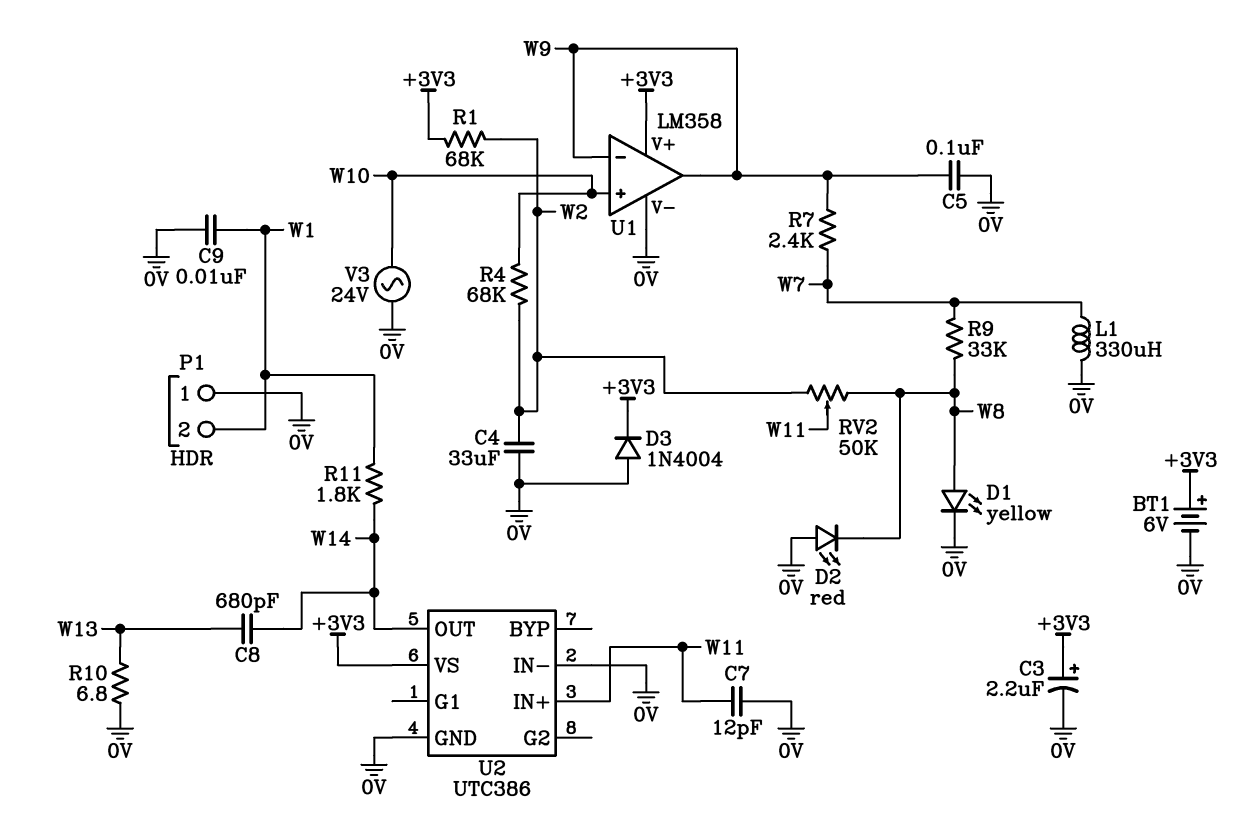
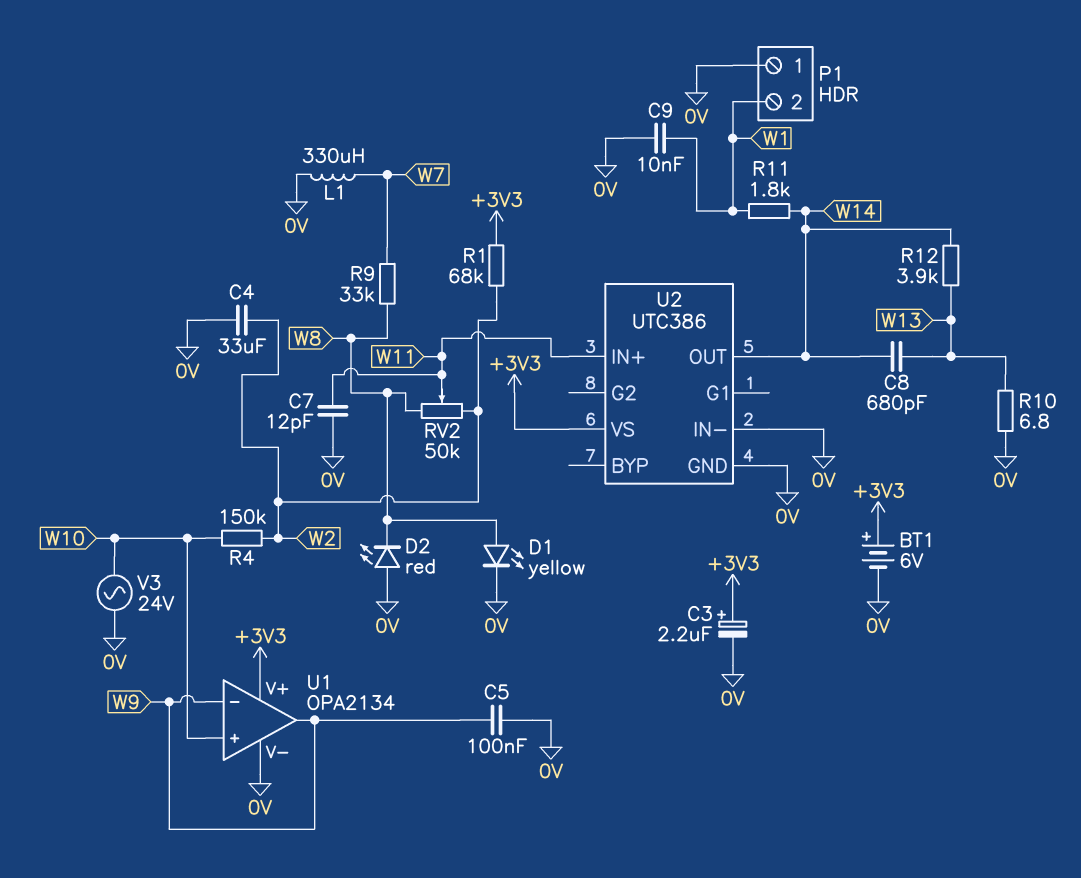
D3: diode 1N4004 (A 0V, K +3V3) -> none
R4: 68k (W2, W10) -> 150k (W2, W10)
R7: 2.4k (W7, W9) -> none
R12: none -> 3.9k (W13, W14)
U1: LM358 -> OPA2134

